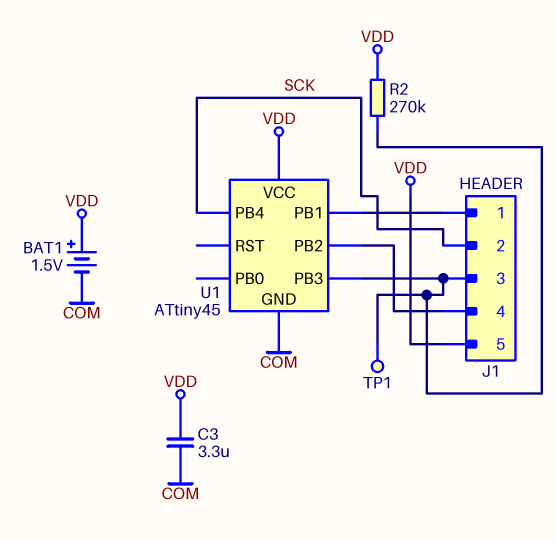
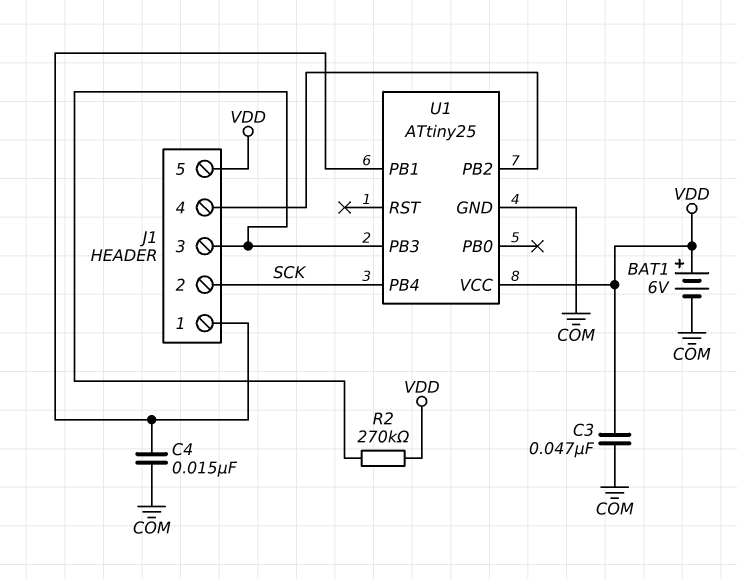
BAT1: 1.5V (plus VDD, minus COM) -> 6V (plus VDD, minus COM)
C3: 3.3uF (COM, VDD) -> 47nF (COM, VDD)
C4: none -> 15nF (COM, J1/1)
TP1: test point (J1/3) -> none
U1: ATtiny45 -> ATtiny25

